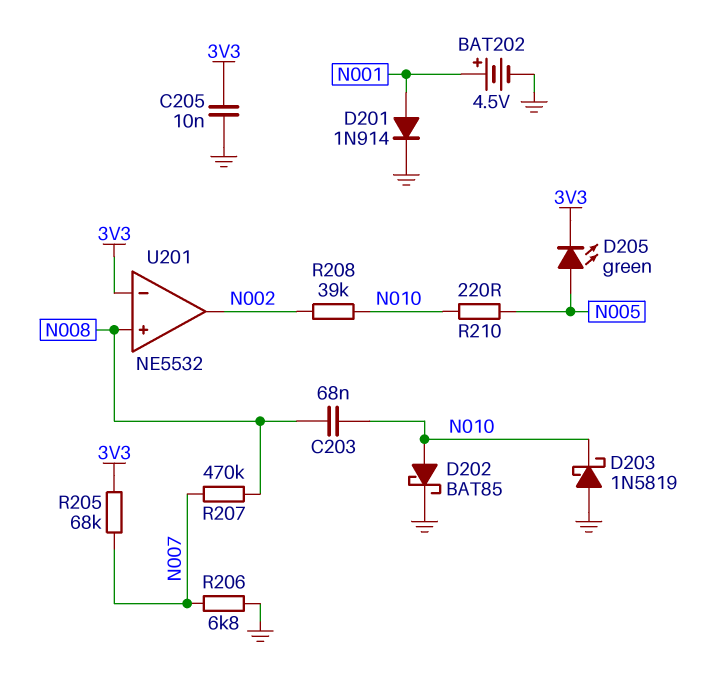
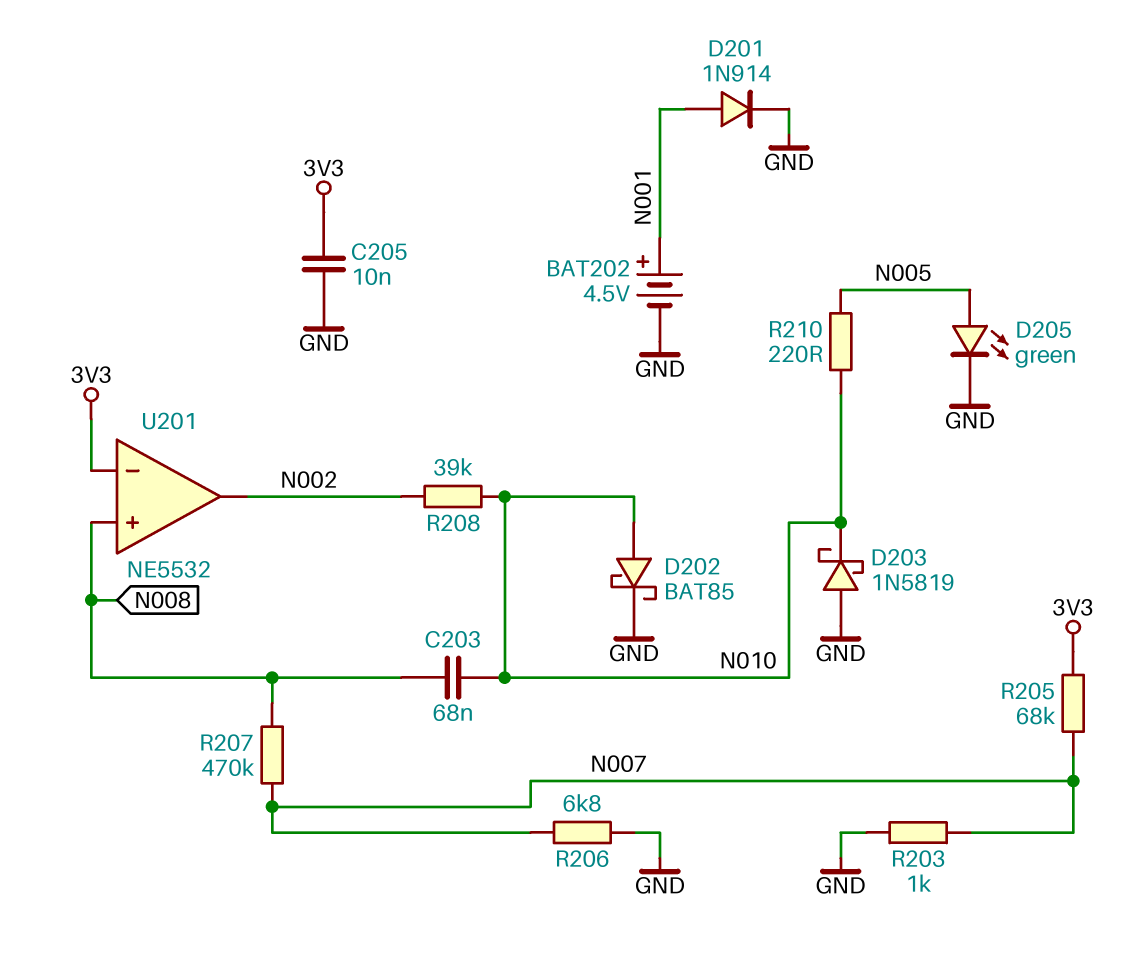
D205: LED green (A N005, K 3V3) -> LED green (A N005, K GND)
R203: none -> 1k (GND, N007)

